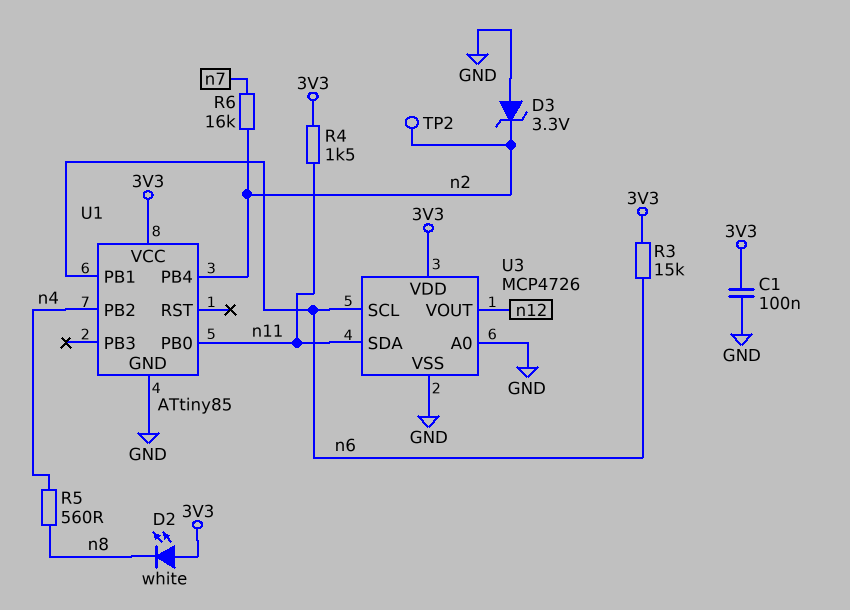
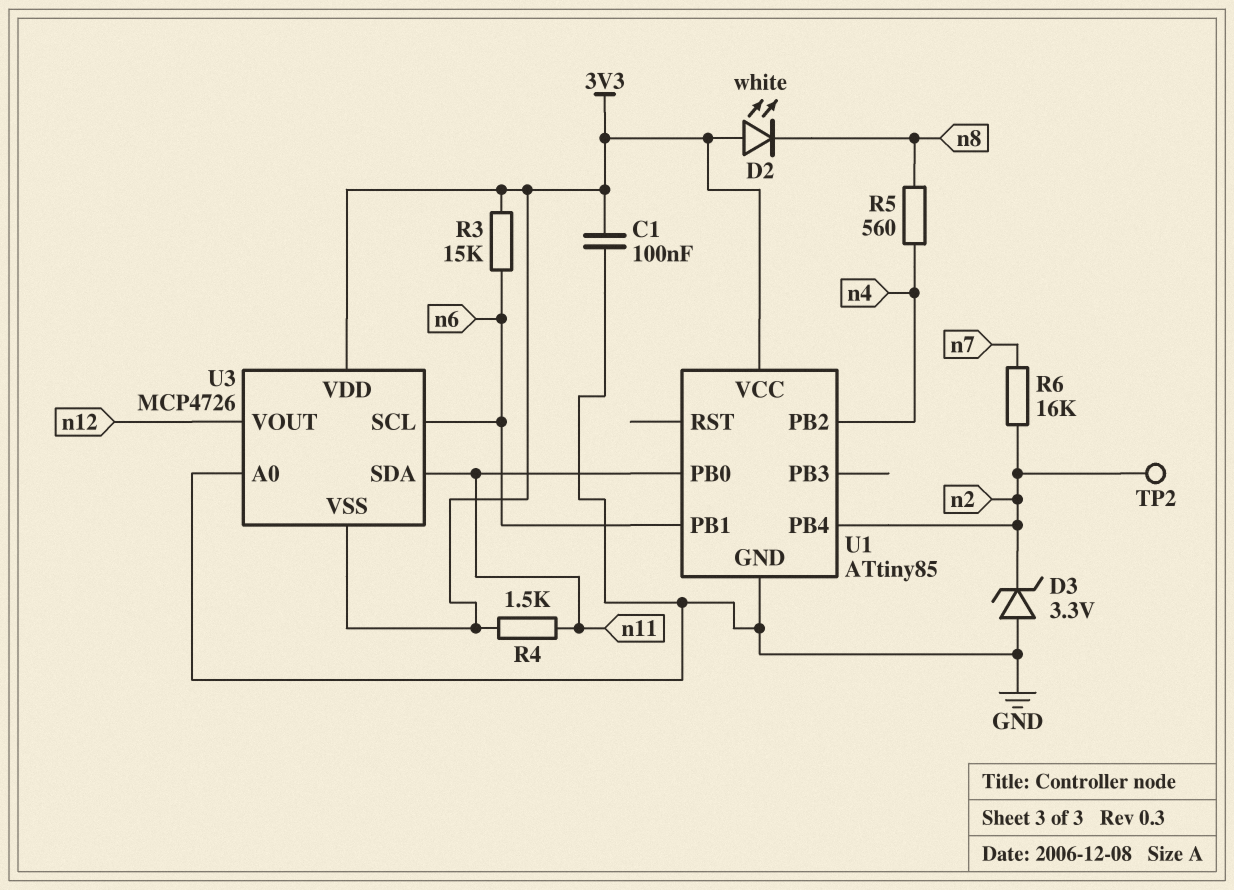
U3 pin VSS: GND -> 3V3

